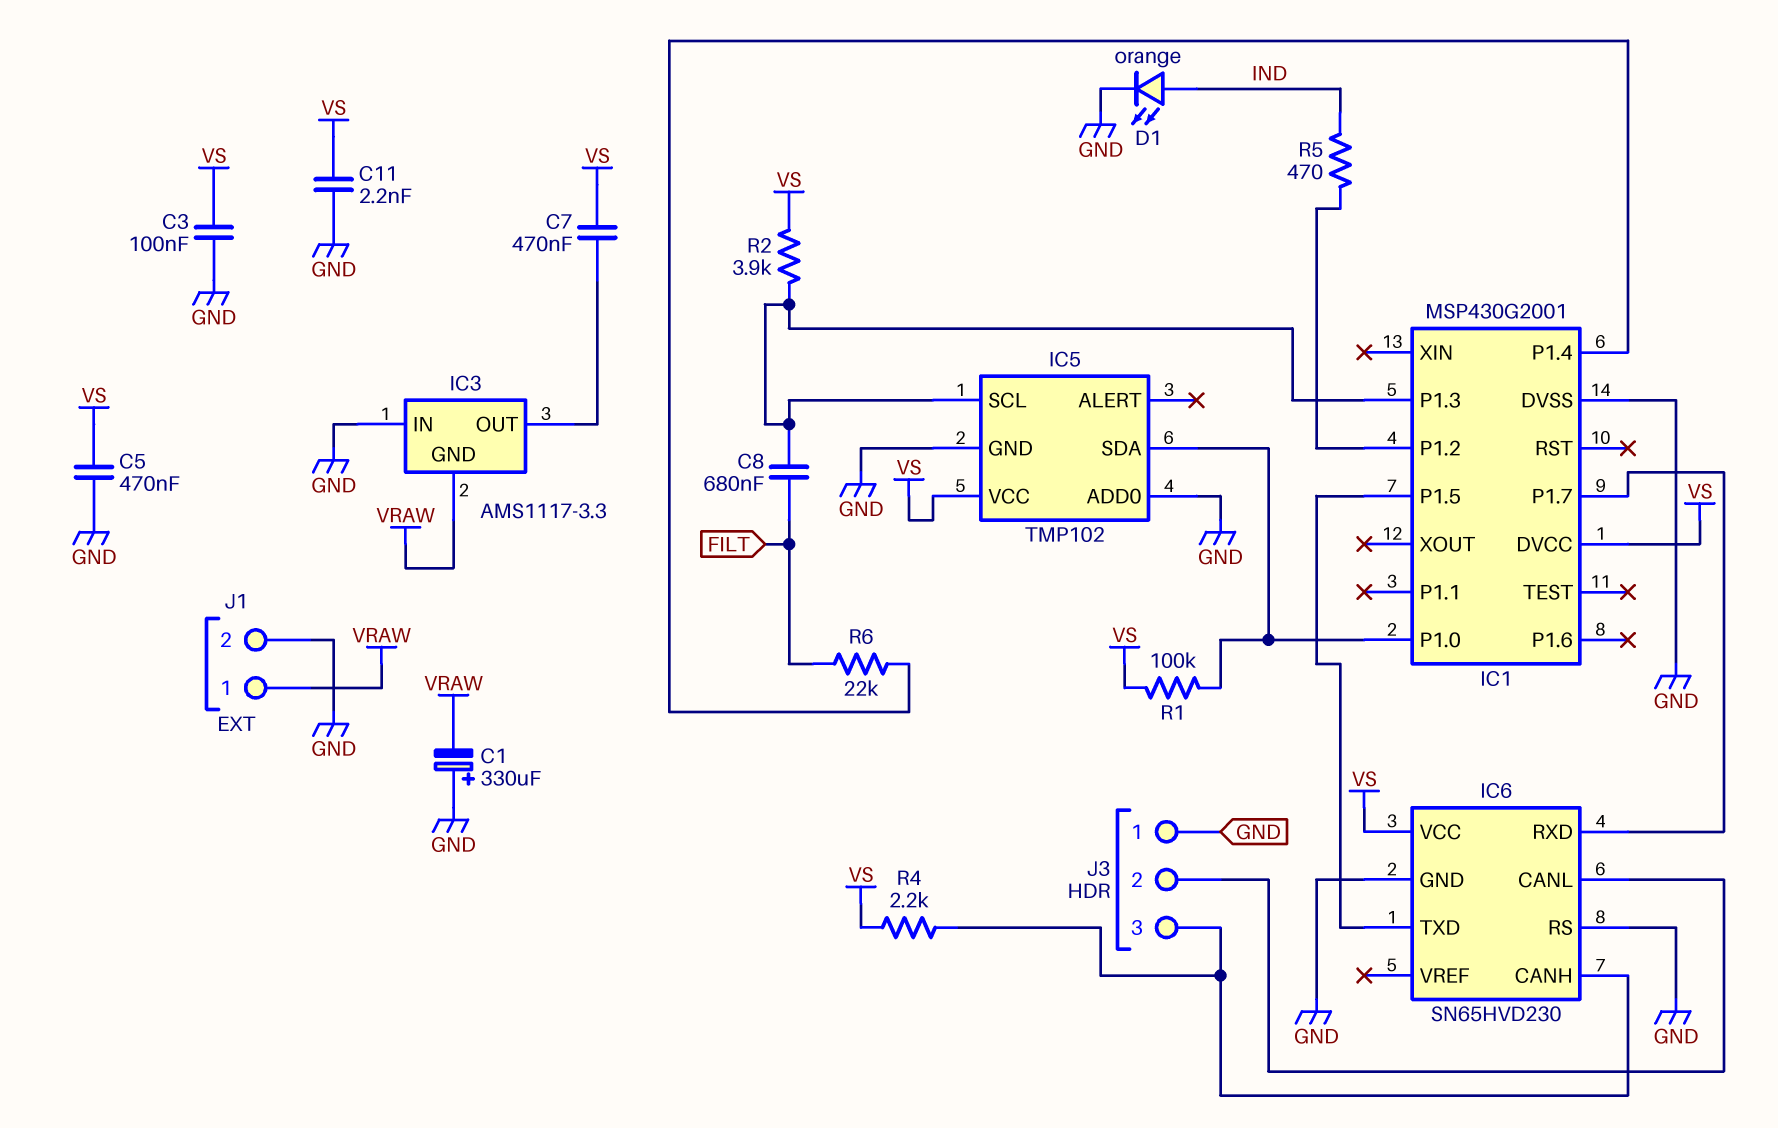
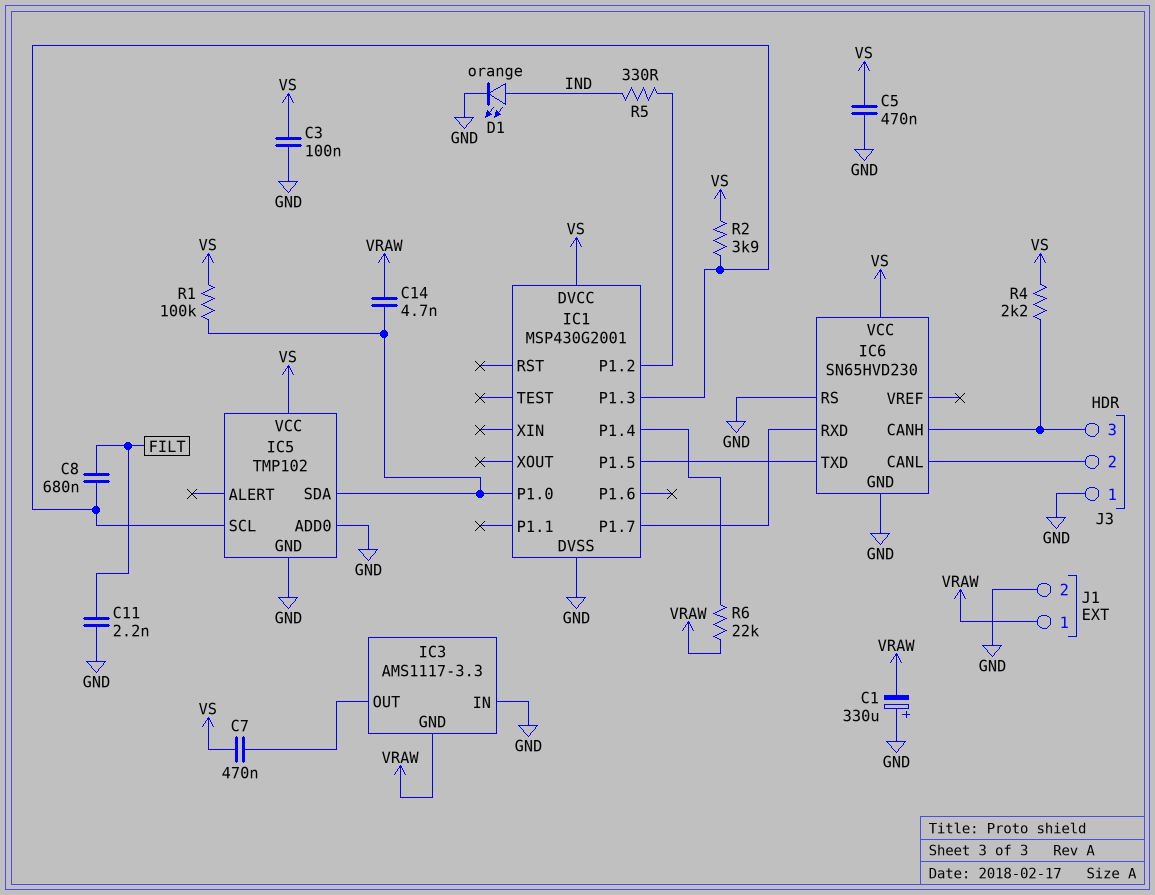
C11: 2.2nF (GND, VS) -> 2.2nF (FILT, GND)
C14: none -> 4.7nF (IC1/P1.0, VRAW)
R5: 470 (IC1/P1.2, IND) -> 330 (IC1/P1.2, IND)
R6: 22k (FILT, IC1/P1.4) -> 22k (IC1/P1.4, VRAW)

